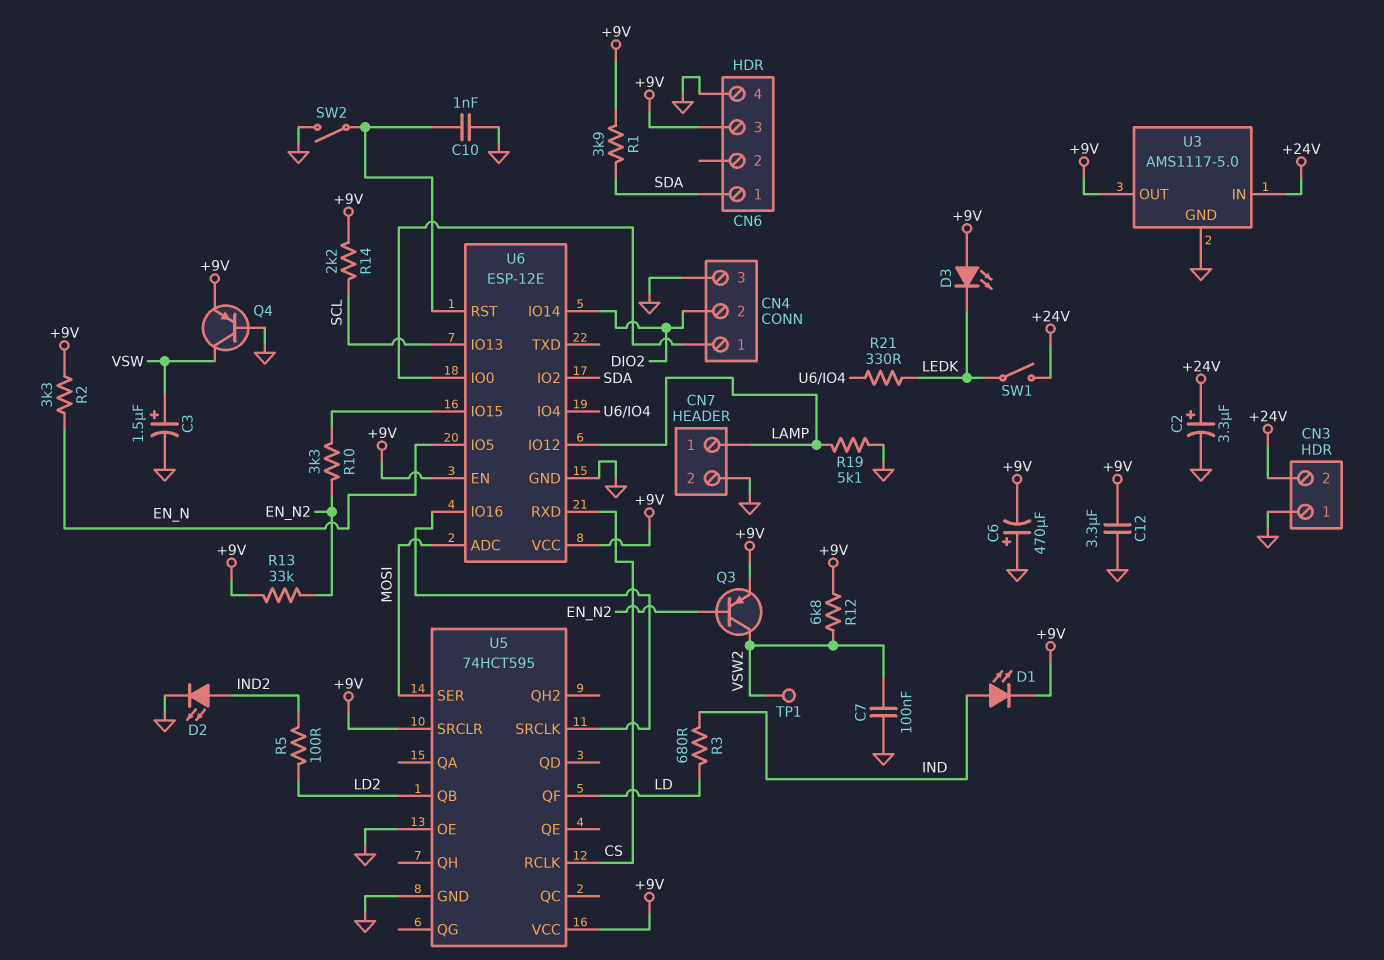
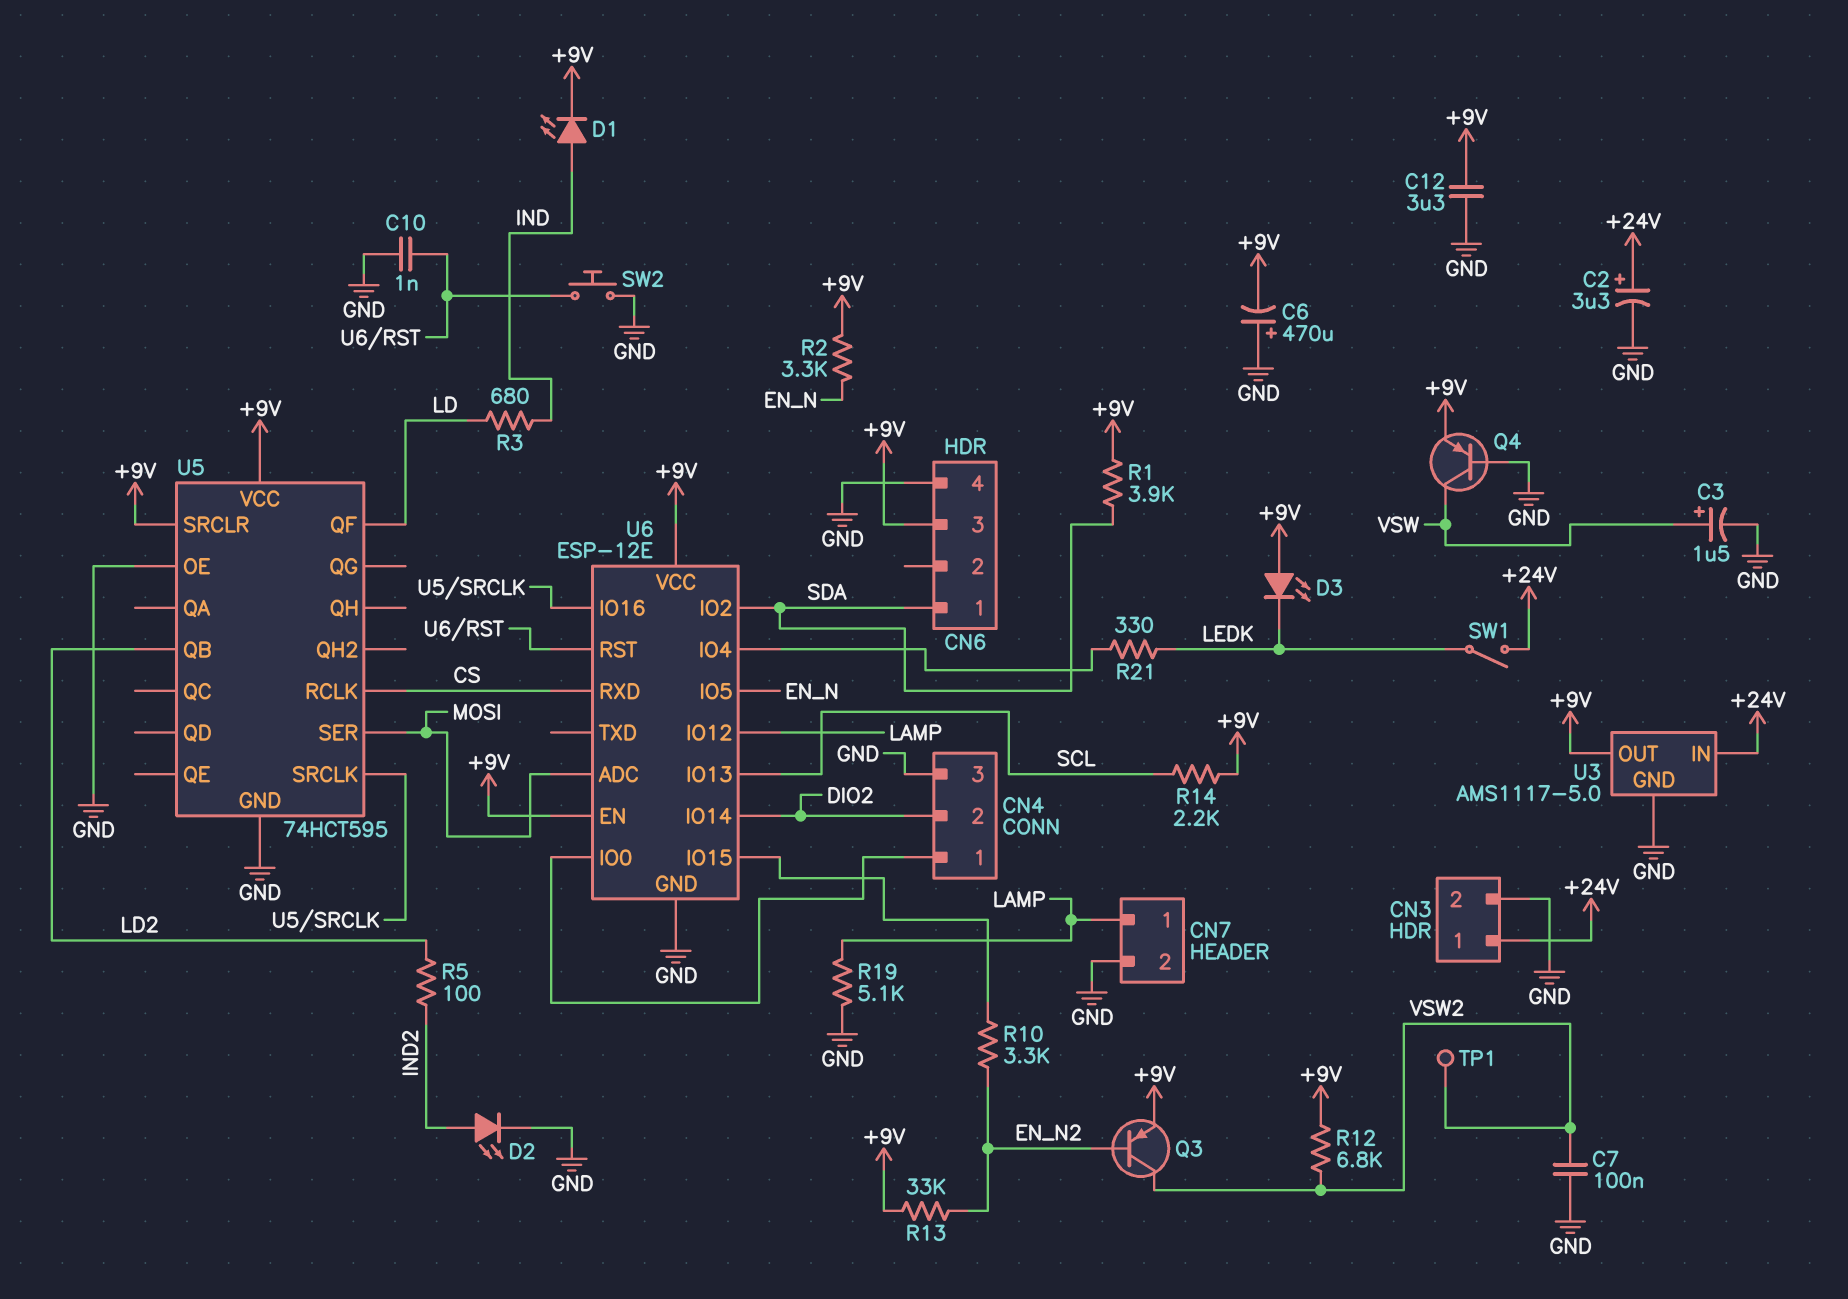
CN3 pin 1: GND -> +24V
CN3 pin 2: +24V -> GND
SW2: switch (GND, U6/RST) -> button (GND, U6/RST)

